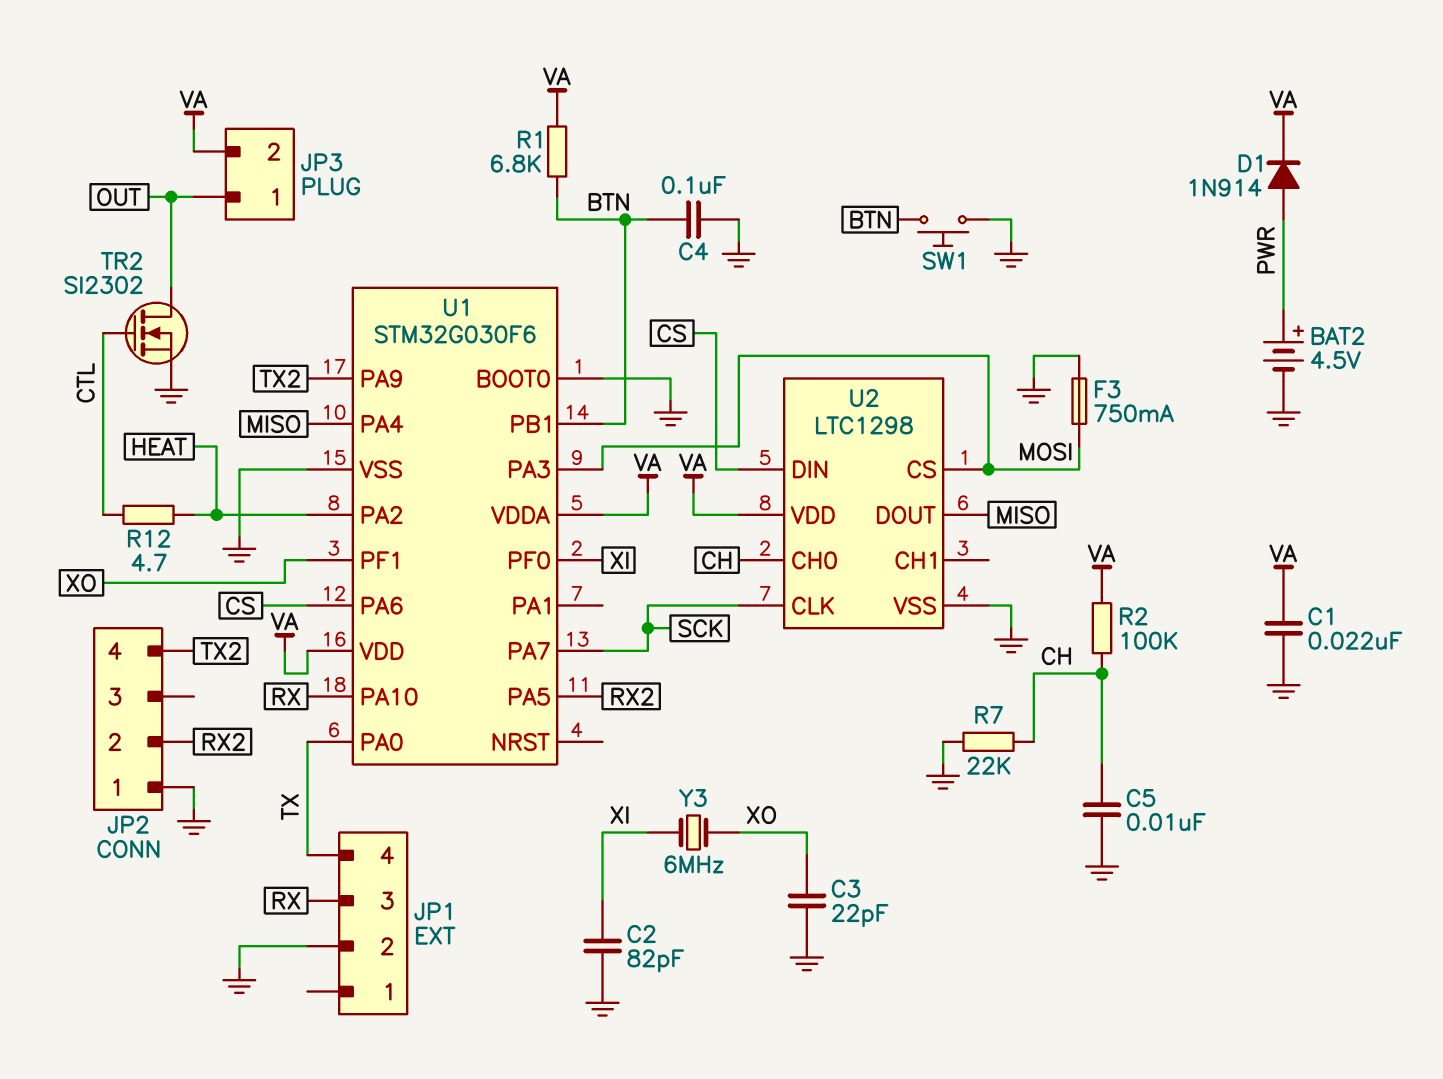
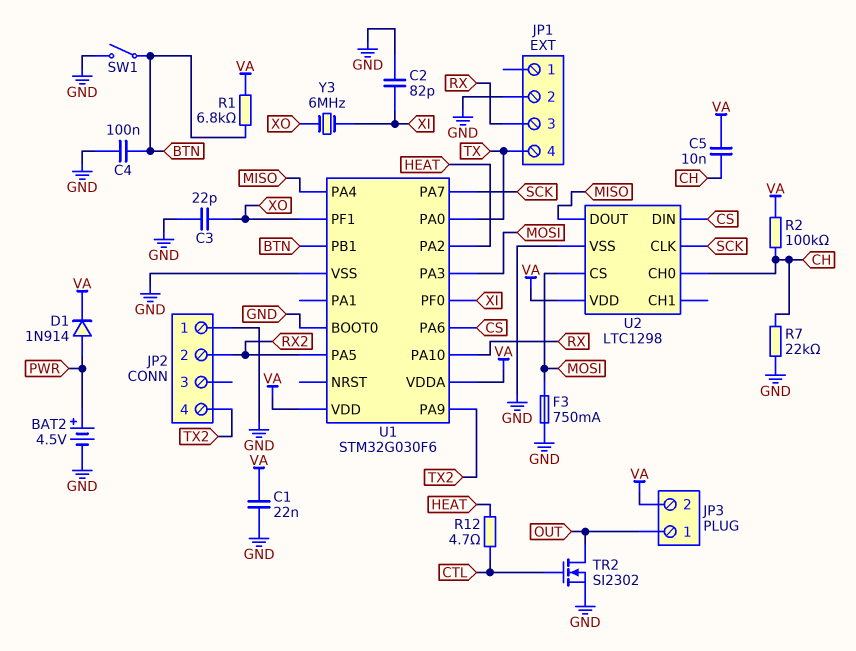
C5: 10nF (CH, GND) -> 10nF (CH, VA)
SW1: button (BTN, GND) -> switch (BTN, GND)

